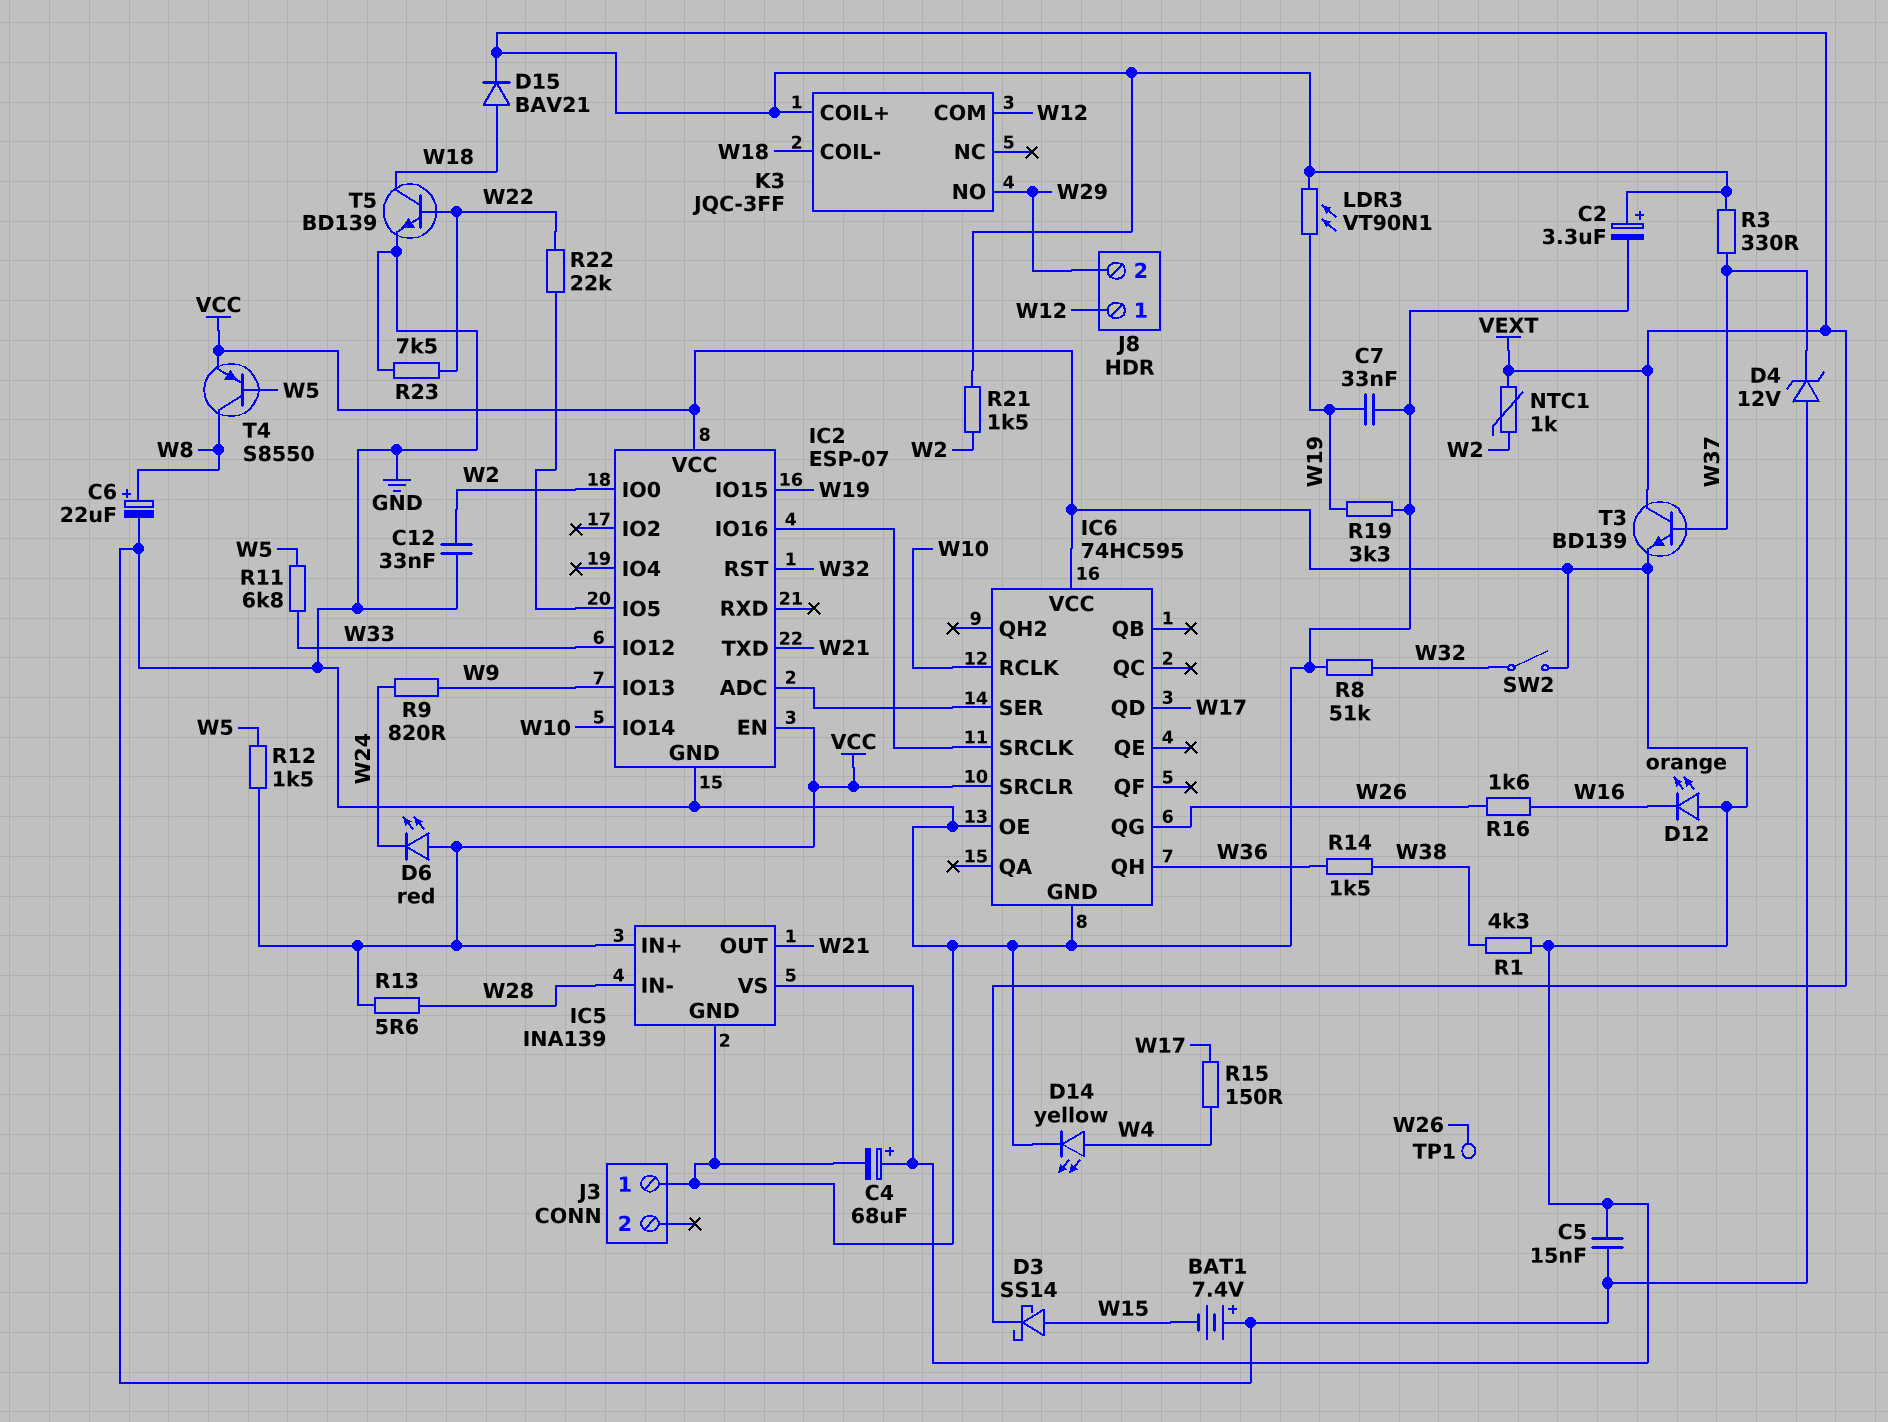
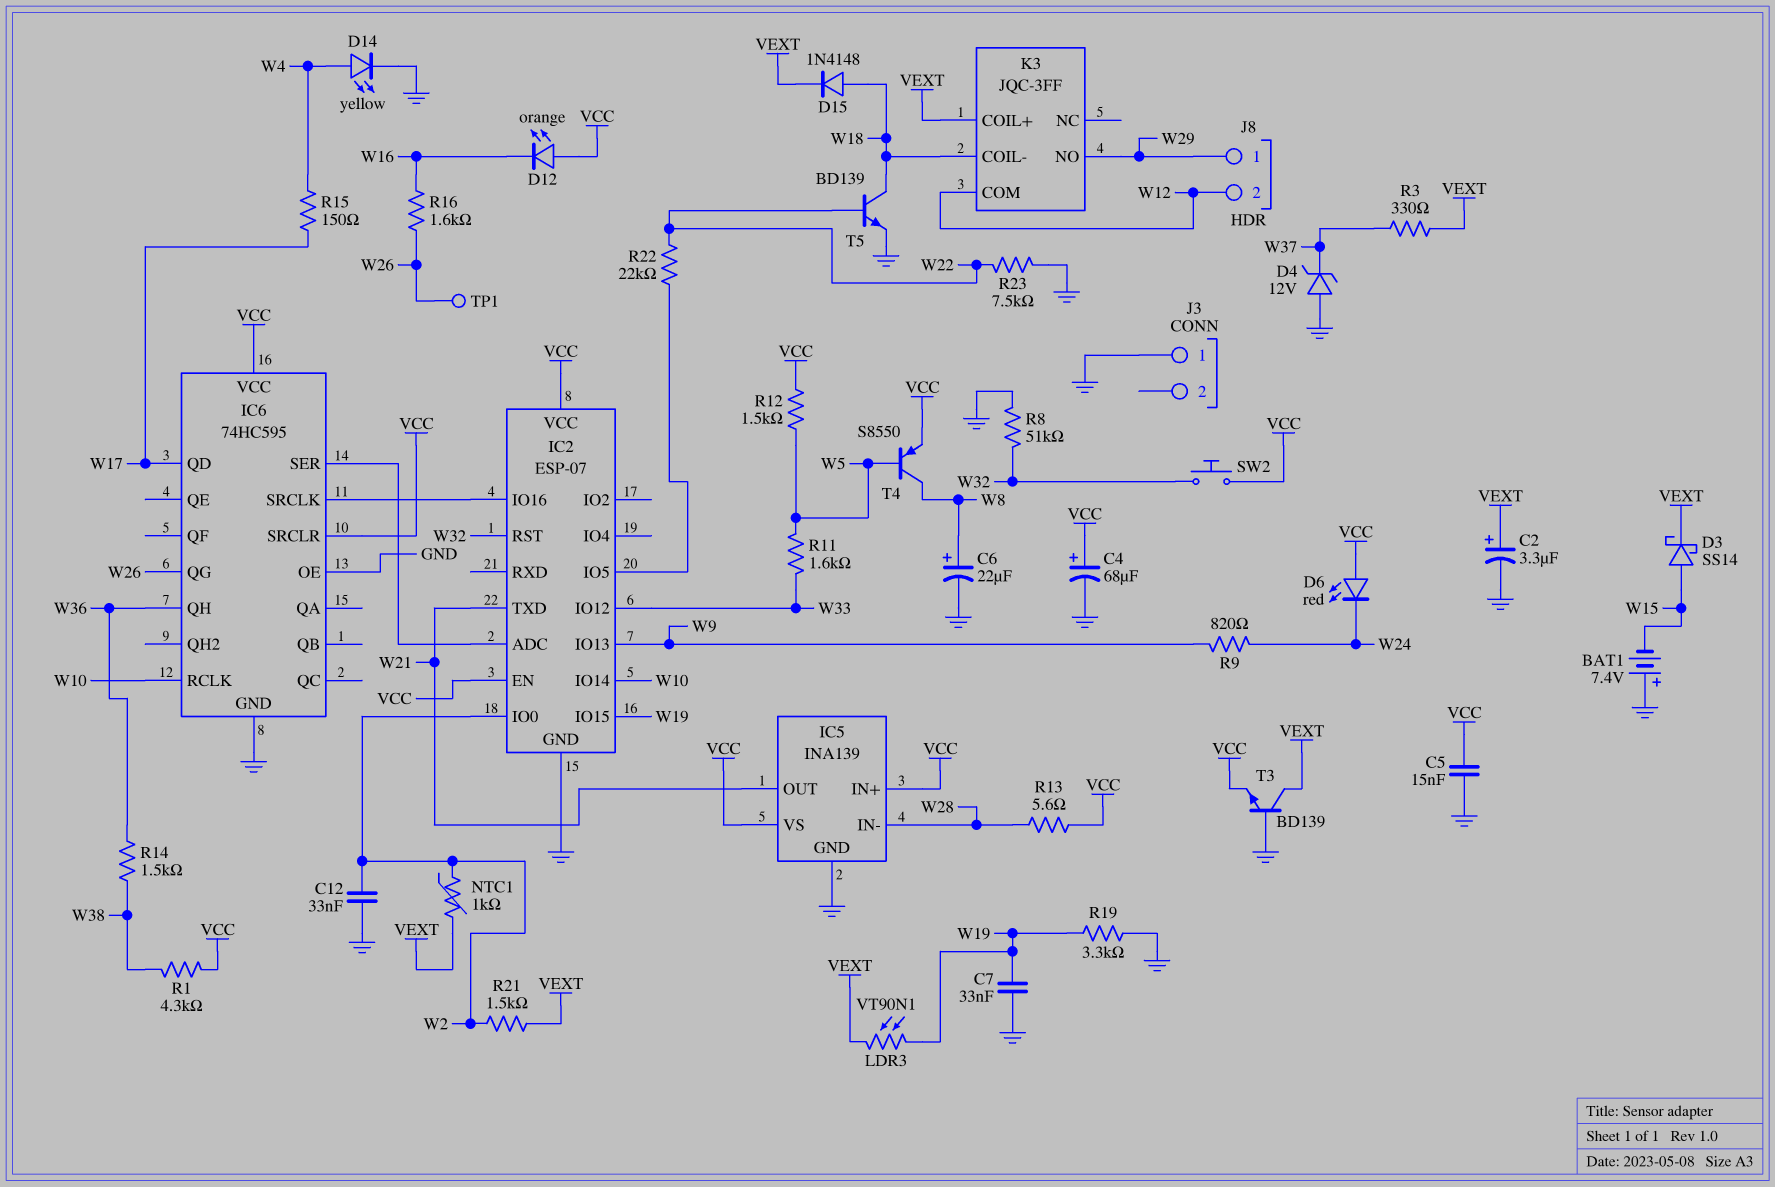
D15: diode BAV21 (A W18, K VEXT) -> diode 1N4148 (A W18, K VEXT)
J8 pin 1: W12 -> W29
J8 pin 2: W29 -> W12
R11: 6.8k (W5, W33) -> 1.6k (W5, W33)
SW2: switch (VCC, W32) -> button (VCC, W32)
T3: NPN BD139 (B W37, C VEXT, E VCC) -> NPN BD139 (B GND, C VEXT, E VCC)

